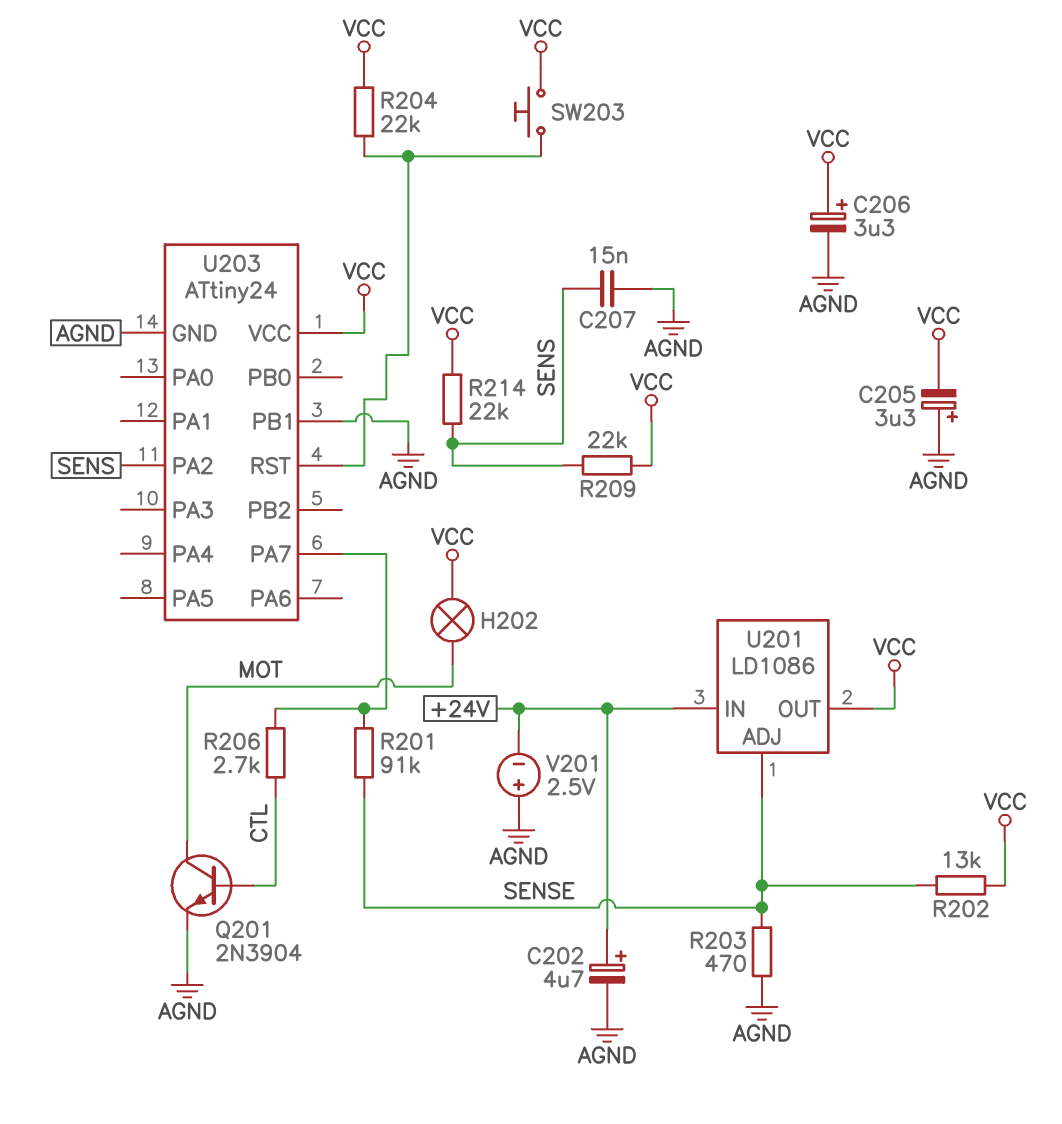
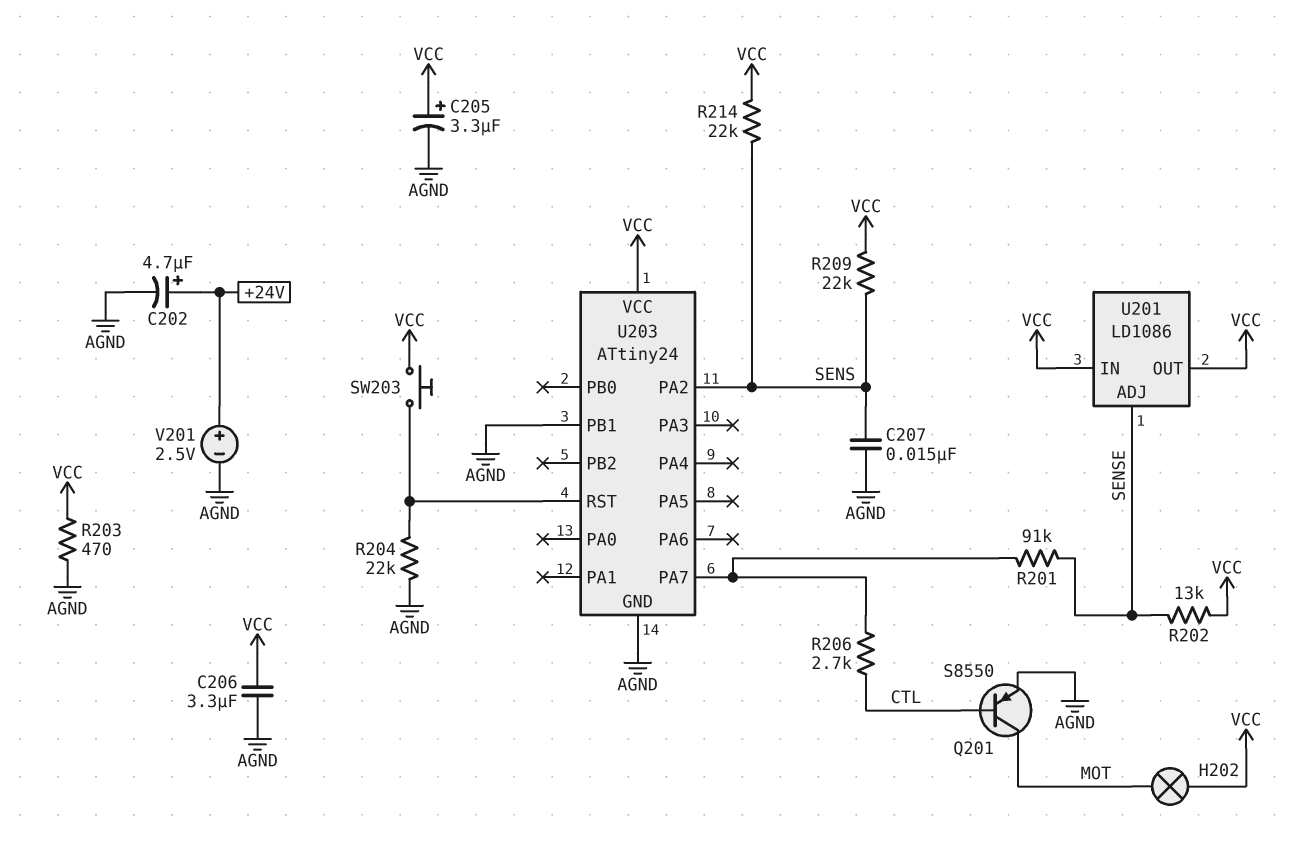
C205: 3.3uF (plus AGND, minus VCC) -> 3.3uF (plus VCC, minus AGND)
C206: 3.3uF (plus VCC, minus AGND) -> 3.3uF (AGND, VCC)
Q201: NPN 2N3904 (B CTL, C MOT, E AGND) -> PNP S8550 (B CTL, C MOT, E AGND)
R203: 470 (AGND, SENSE) -> 470 (AGND, VCC)
R204: 22k (U203/RST, VCC) -> 22k (AGND, U203/RST)
U201 pin IN: +24V -> VCC
V201: 2.5V (plus AGND, minus +24V) -> 2.5V (plus +24V, minus AGND)

